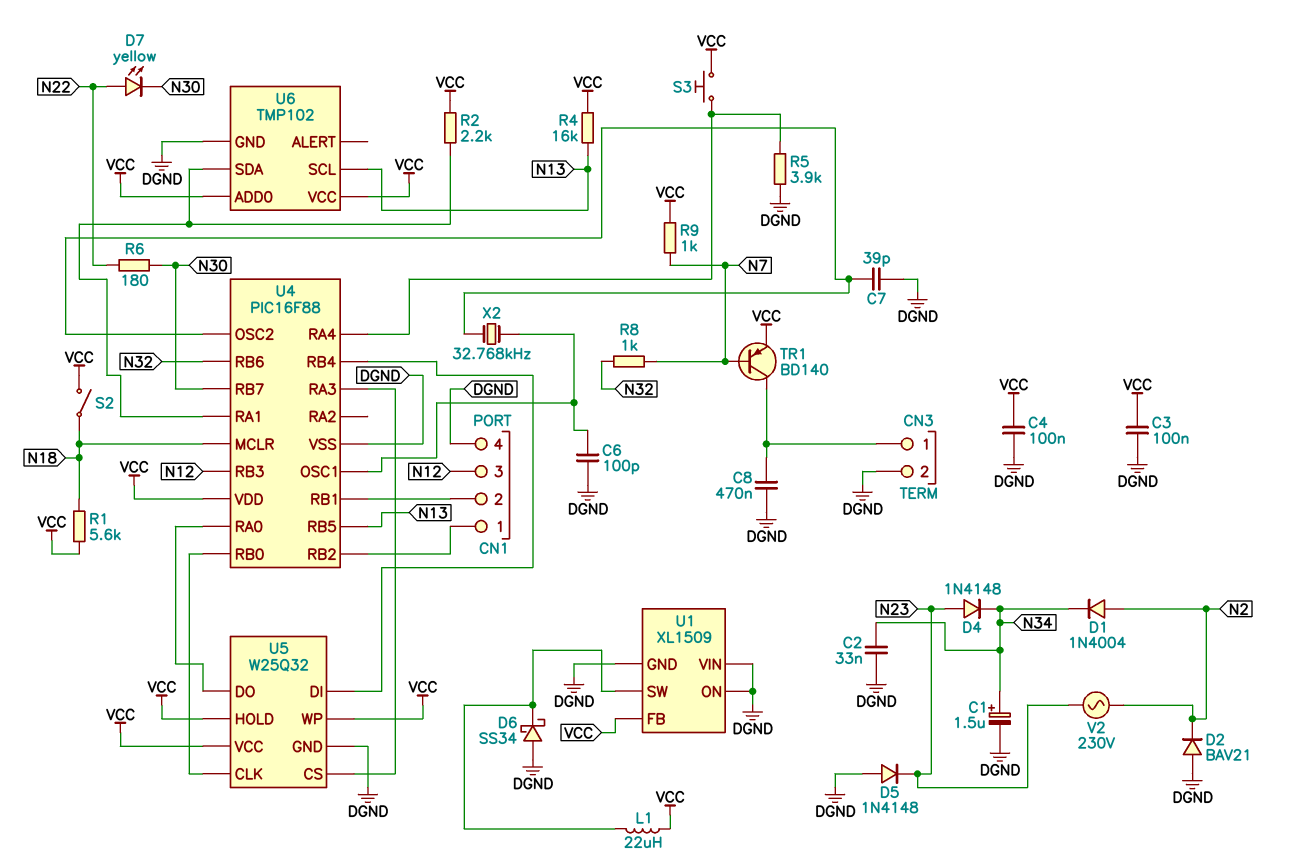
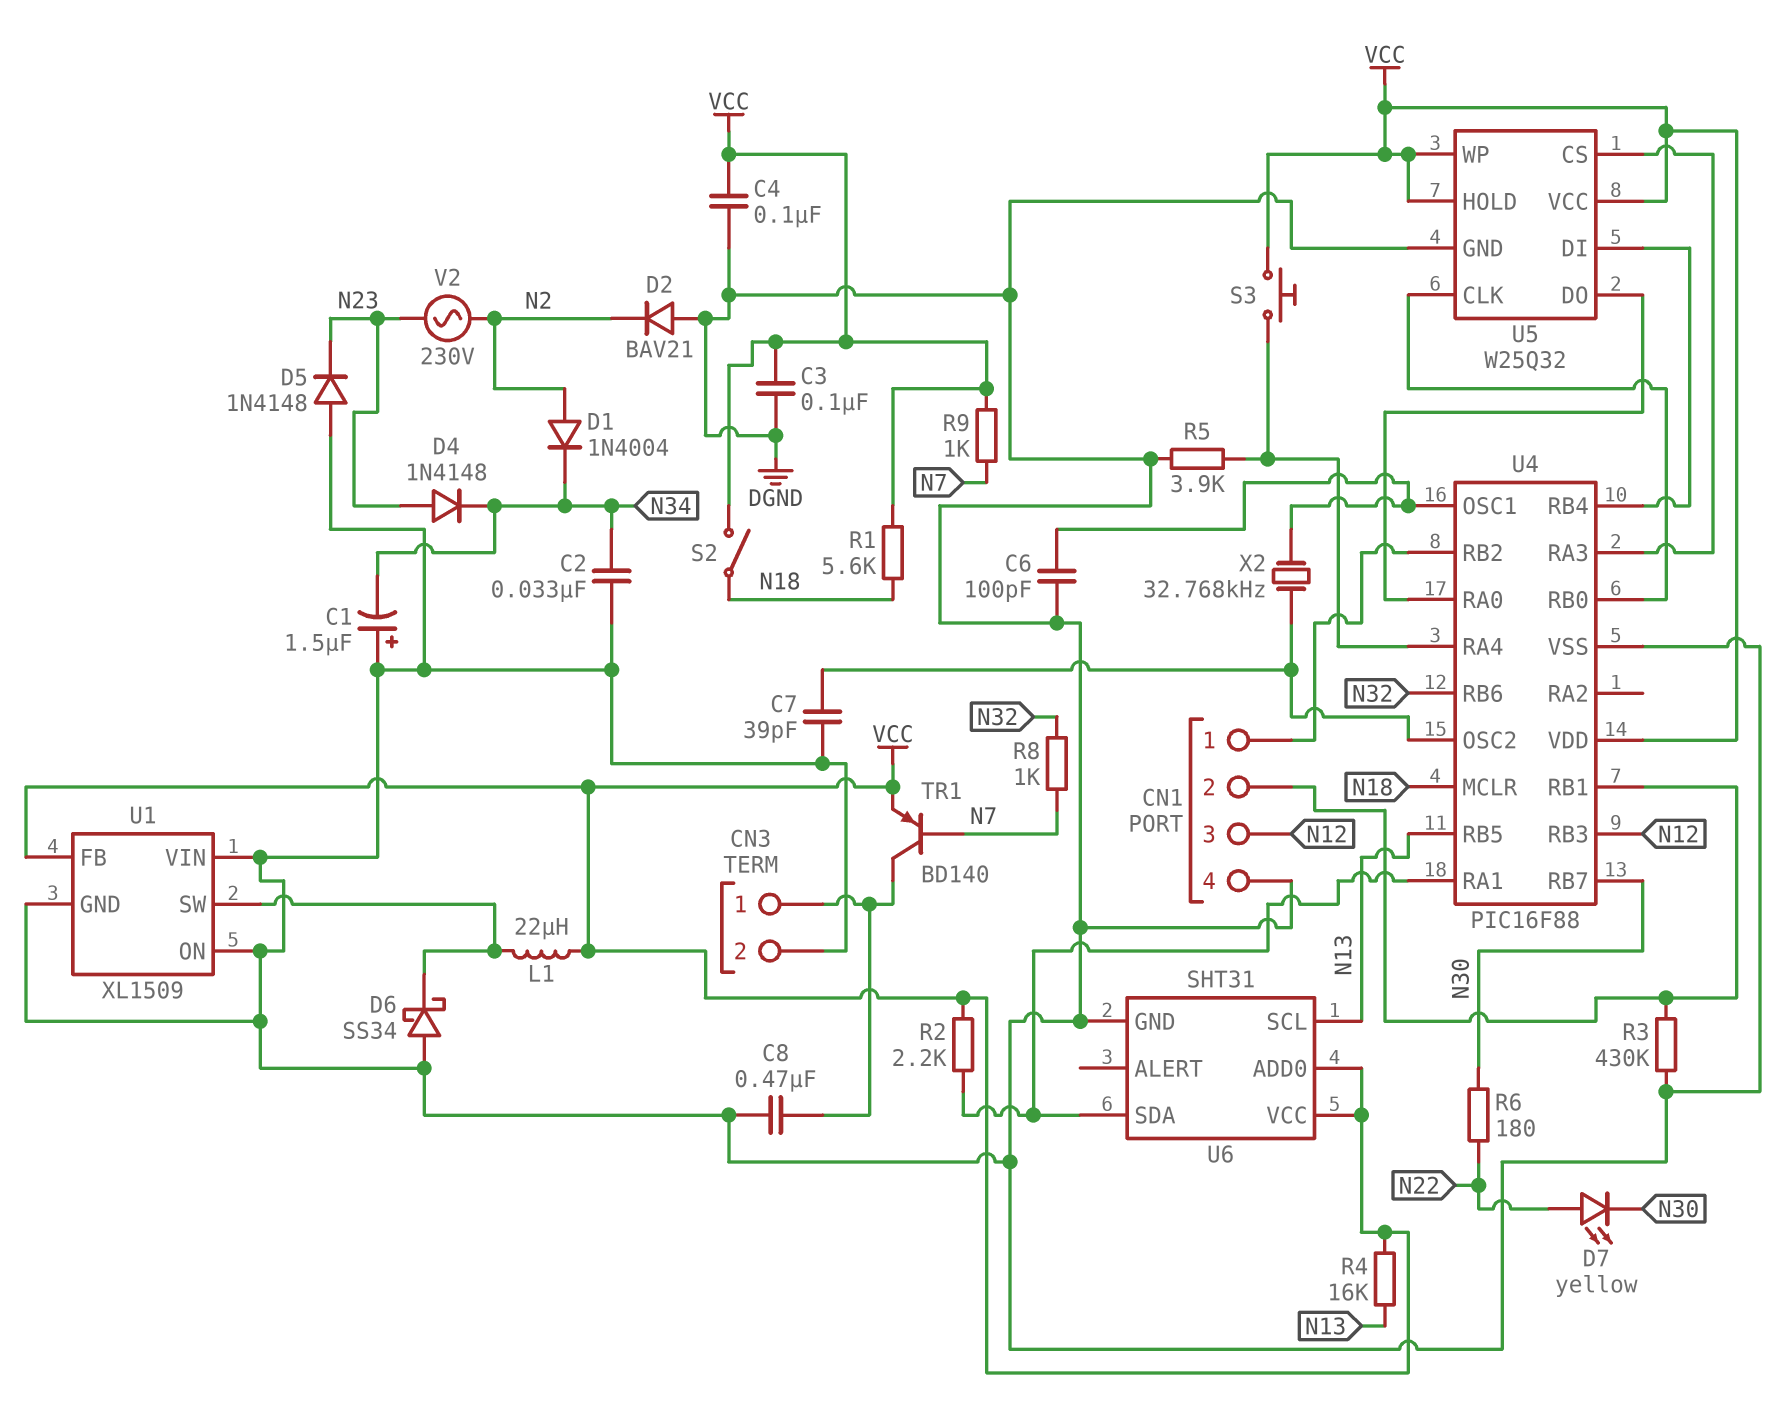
C1: 1.5uF (plus N34, minus DGND) -> 1.5uF (plus DGND, minus N34)
R3: none -> 430k (CN1/2, DGND)
U6: TMP102 -> SHT31

